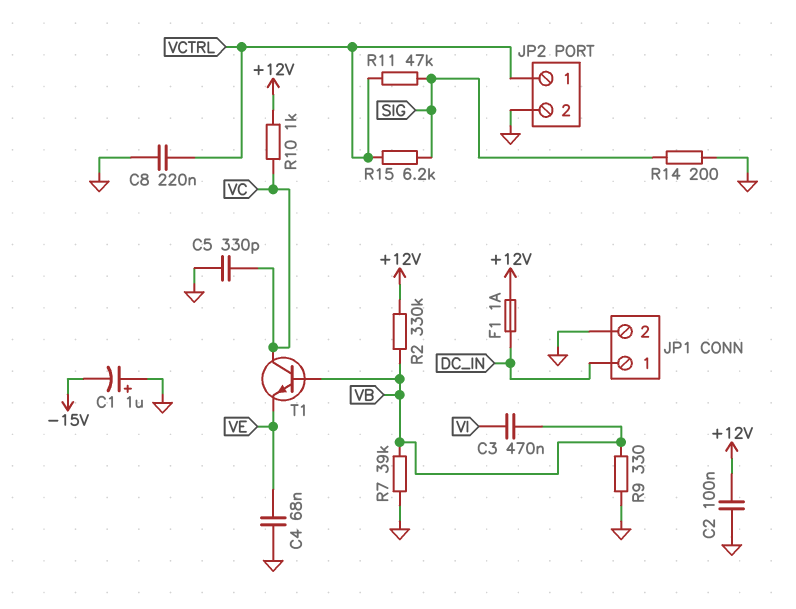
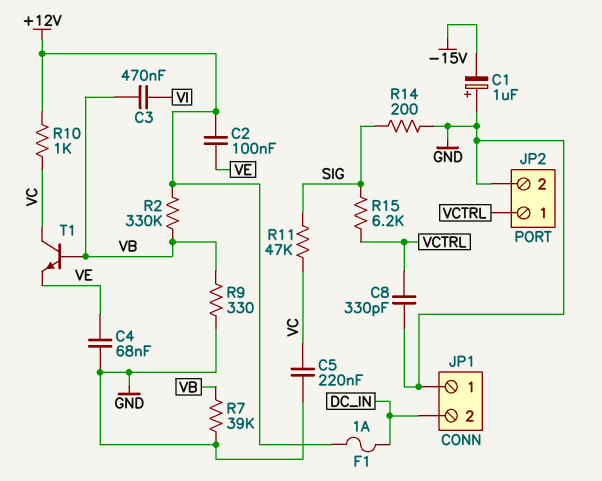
C2: 100nF (+12V, GND) -> 100nF (+12V, VE)
C5: 330pF (GND, VC) -> 220nF (GND, VC)
C8: 220nF (GND, VCTRL) -> 330pF (GND, VCTRL)
JP1 pin 1: DC_IN -> GND
JP1 pin 2: GND -> DC_IN
R11: 47k (SIG, VCTRL) -> 47k (SIG, VC)

